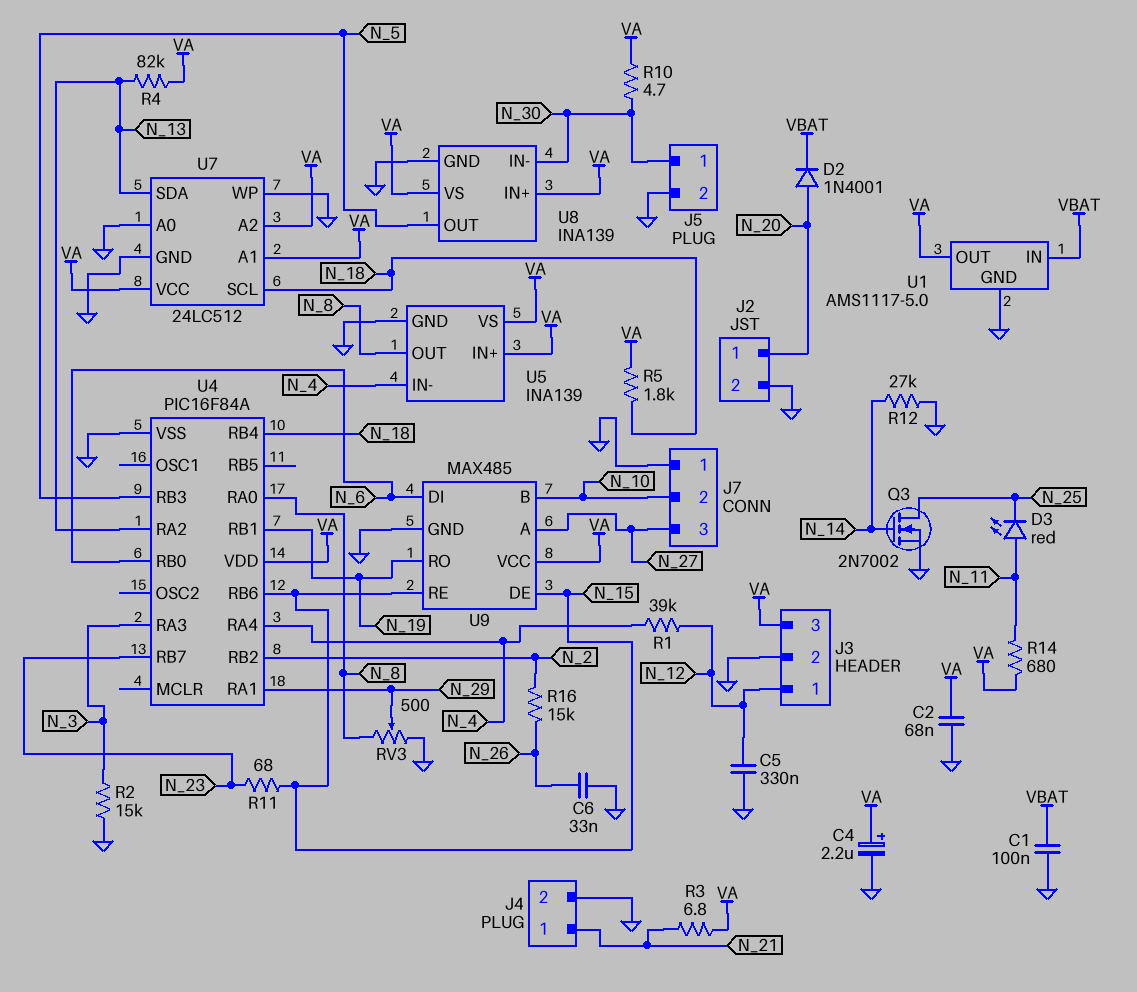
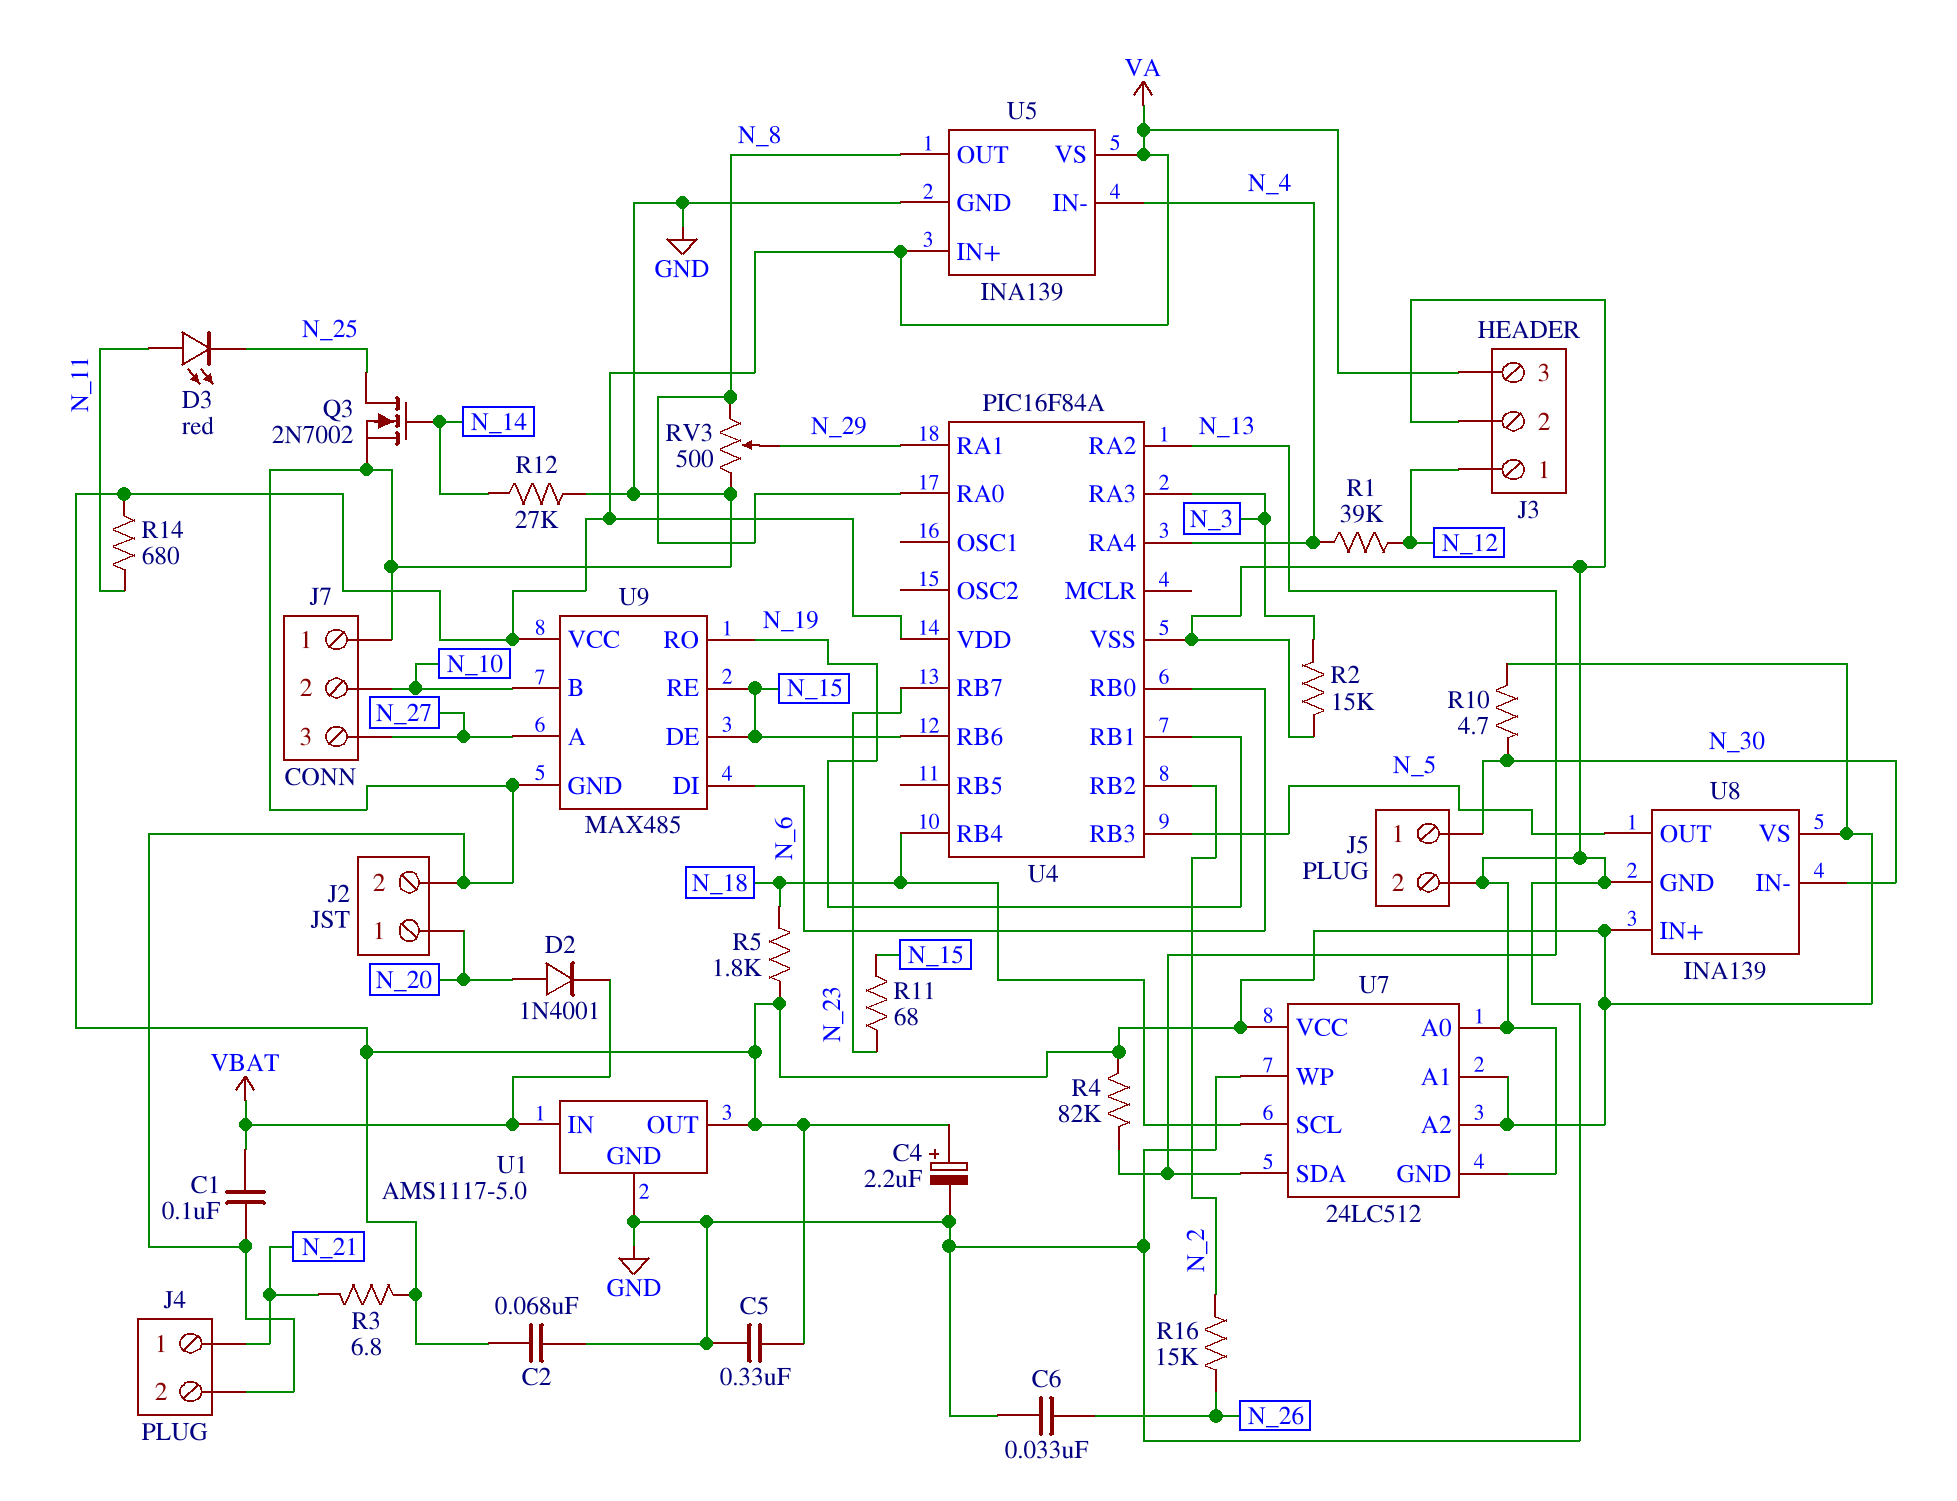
C5: 330nF (GND, N_12) -> 330nF (GND, VA)

